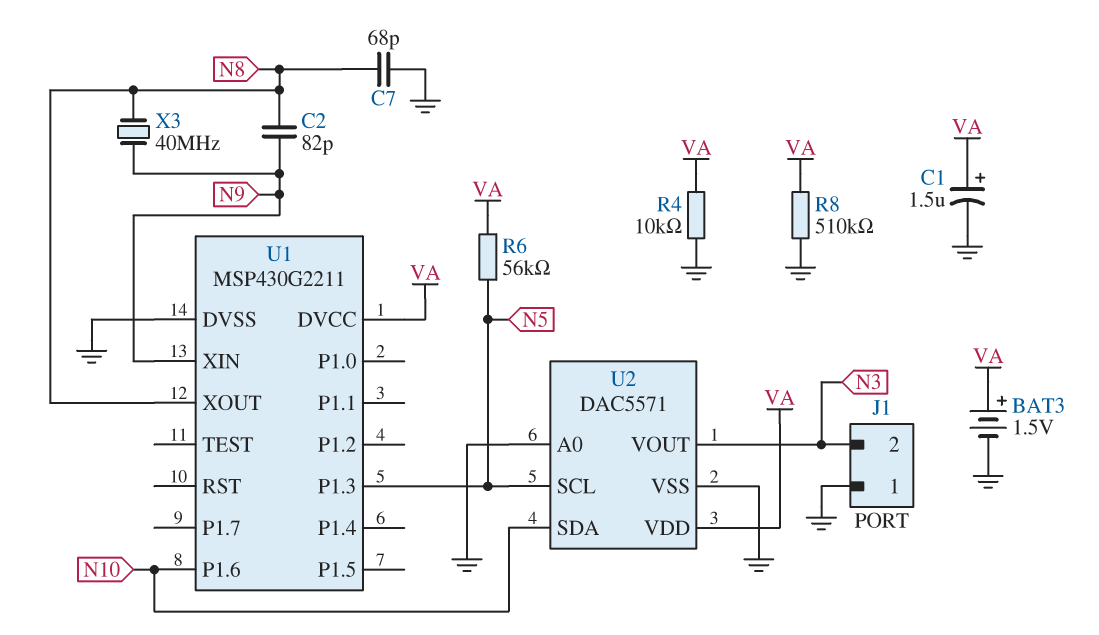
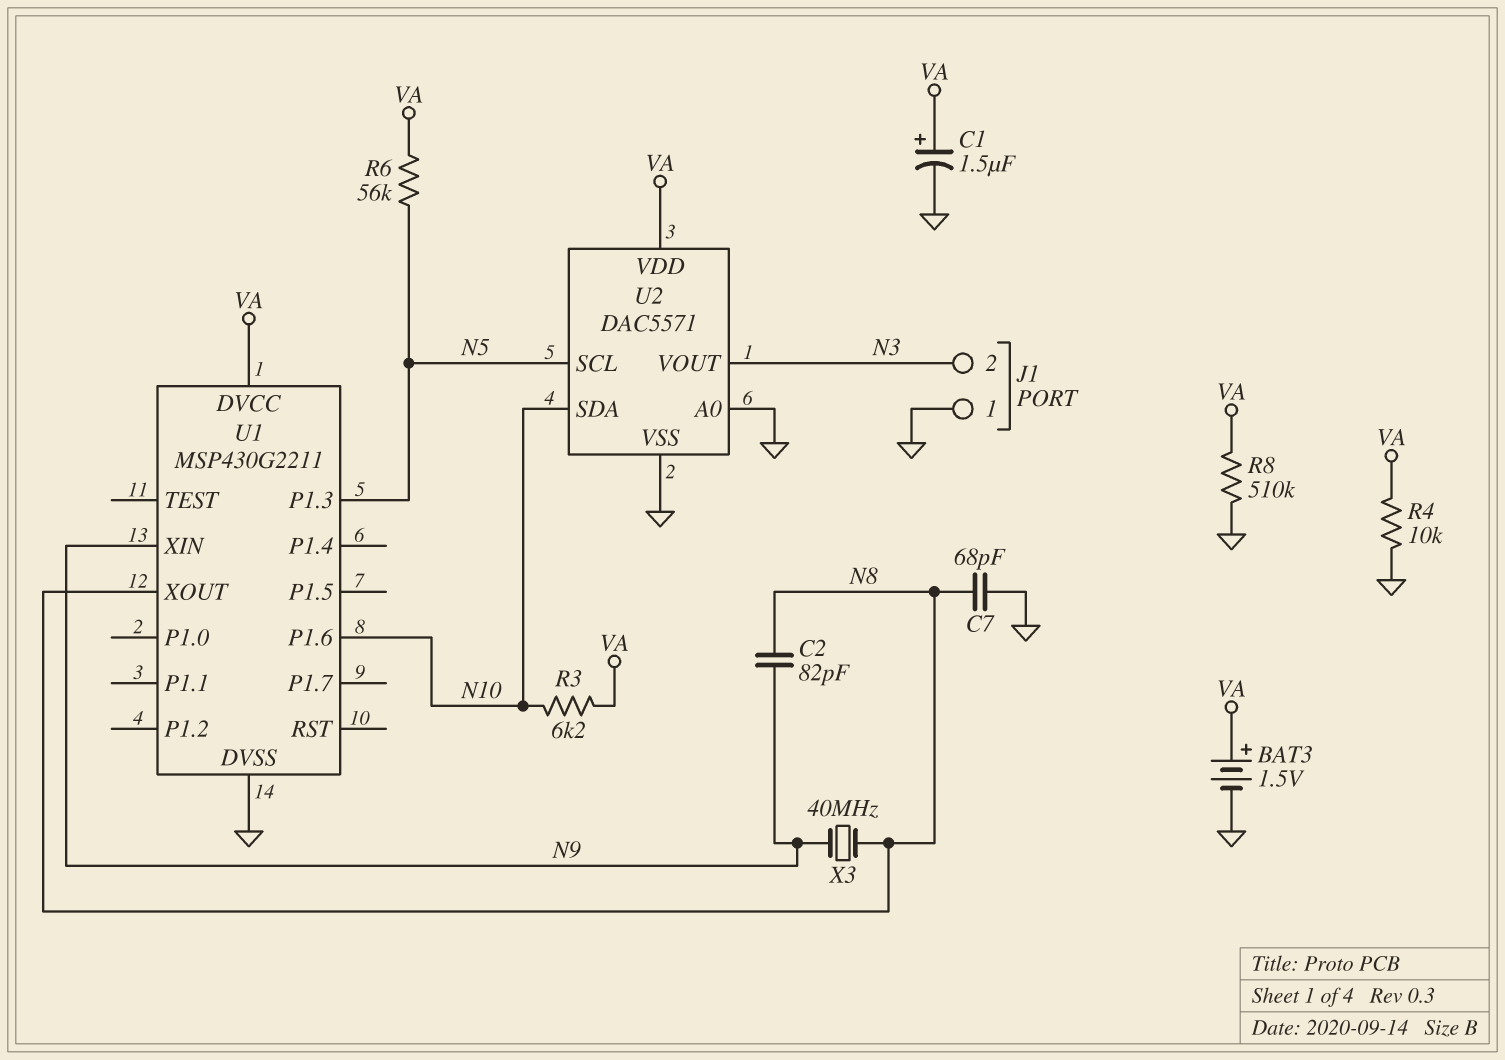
R3: none -> 6.2k (N10, VA)

